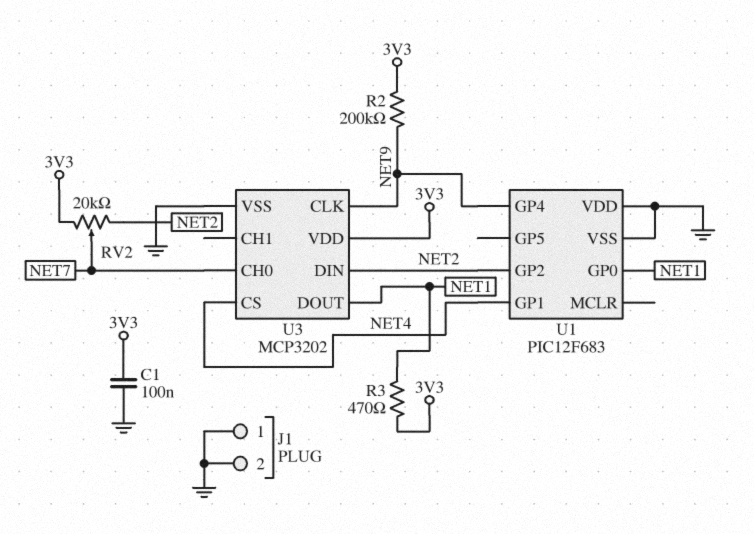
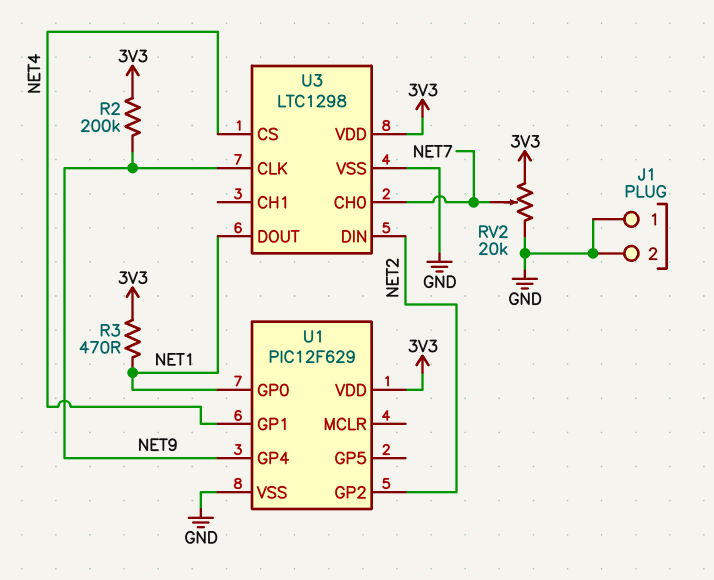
C1: 100nF (3V3, GND) -> none
RV2: 20k (3V3, NET2, wiper NET7) -> 20k (3V3, GND, wiper NET7)
U1: PIC12F683 -> PIC12F629
U1 pin VDD: GND -> 3V3
U3: MCP3202 -> LTC1298

